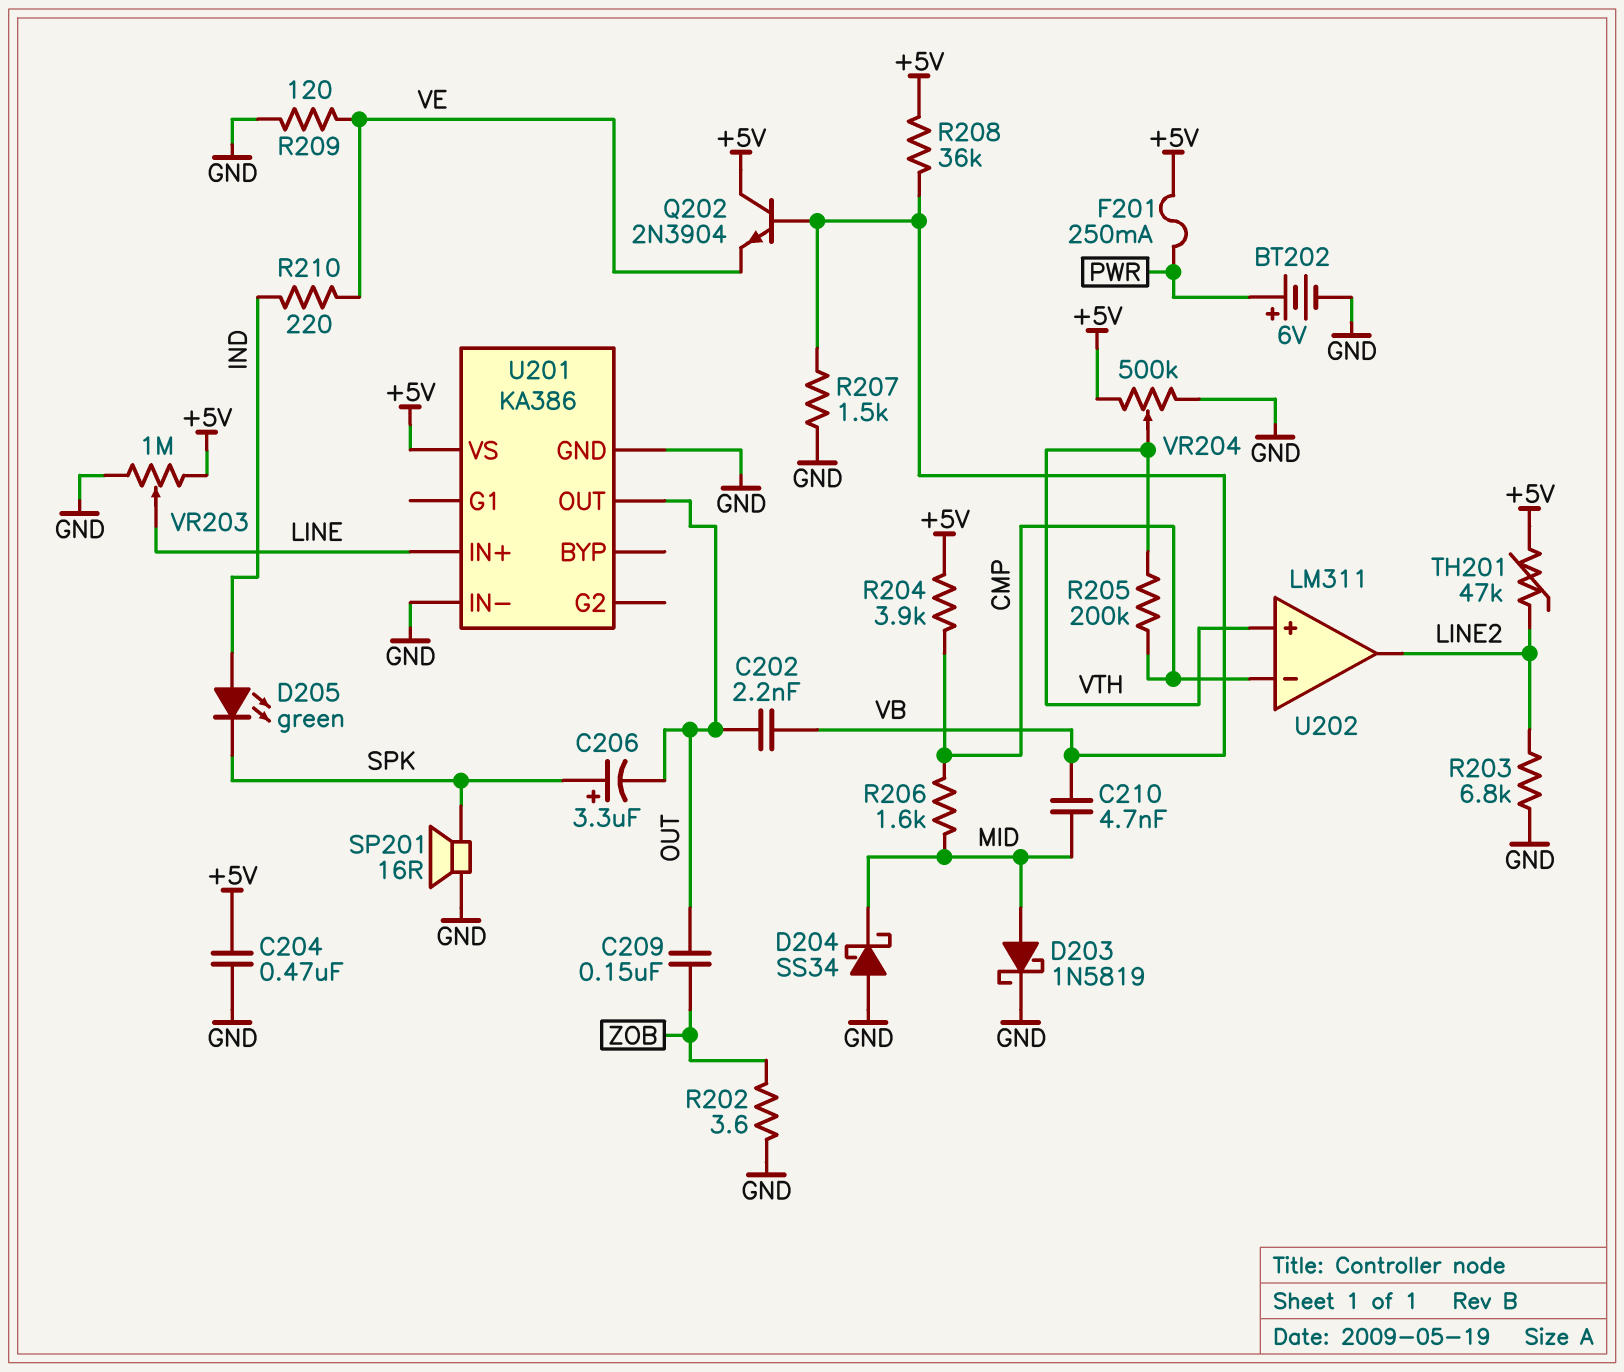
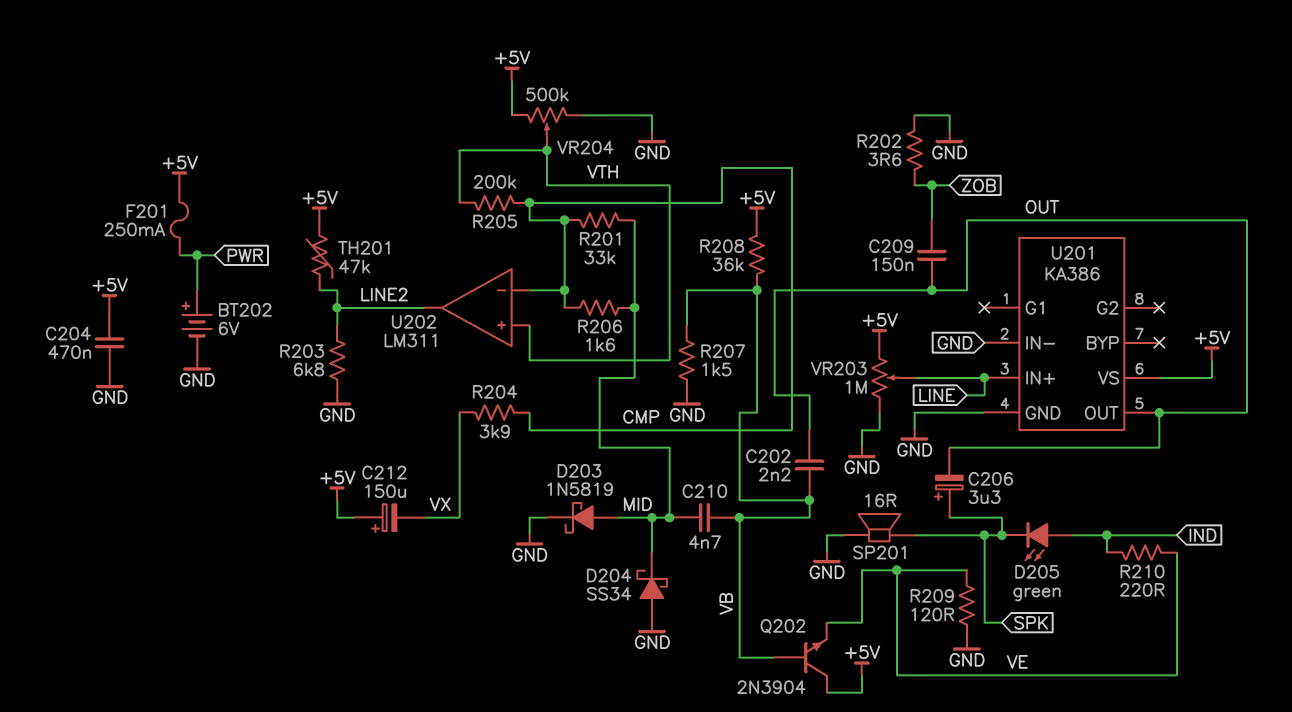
C212: none -> 150uF (plus +5V, minus VX)
R201: none -> 33k (CMP, MID)
R204: 3.9k (+5V, CMP) -> 3.9k (CMP, VX)

